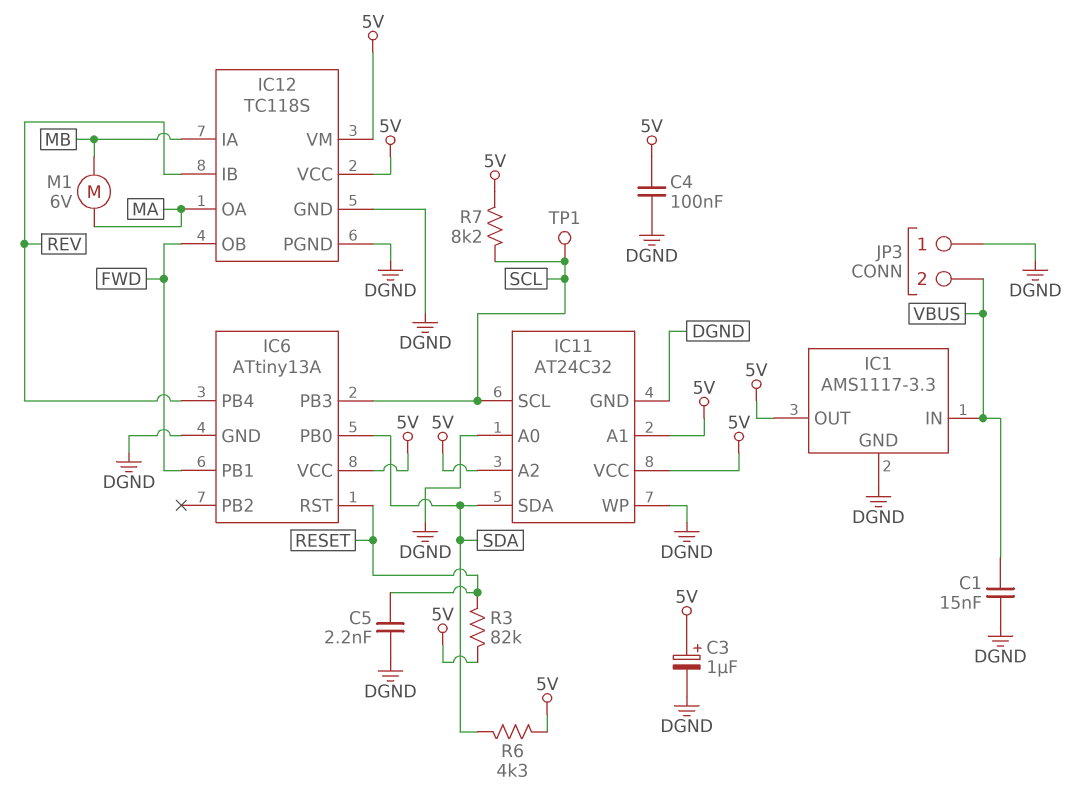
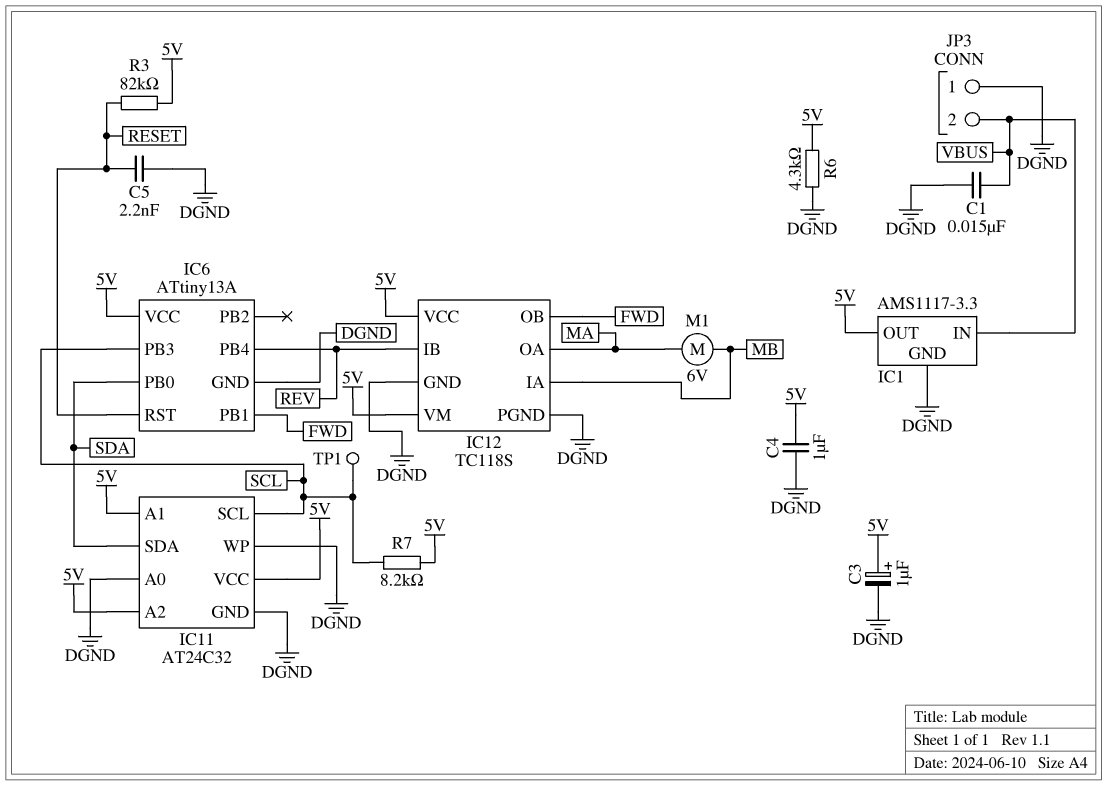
C4: 100nF (5V, DGND) -> 1uF (5V, DGND)
R6: 4.3k (5V, SDA) -> 4.3k (5V, DGND)

